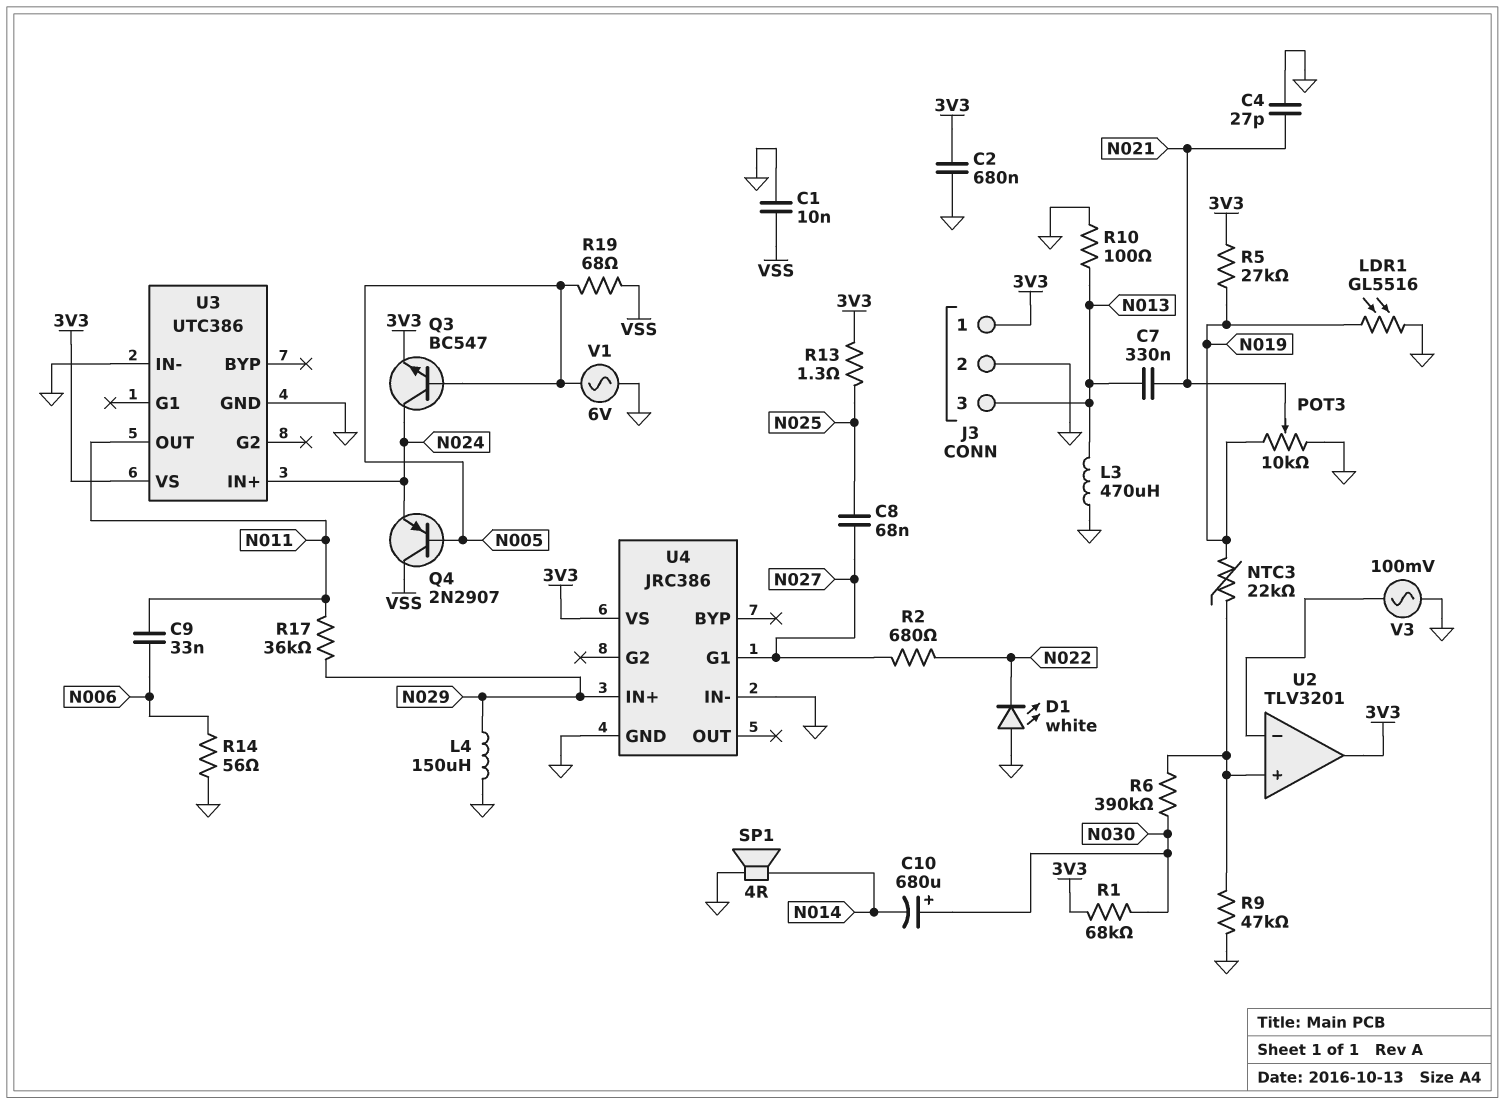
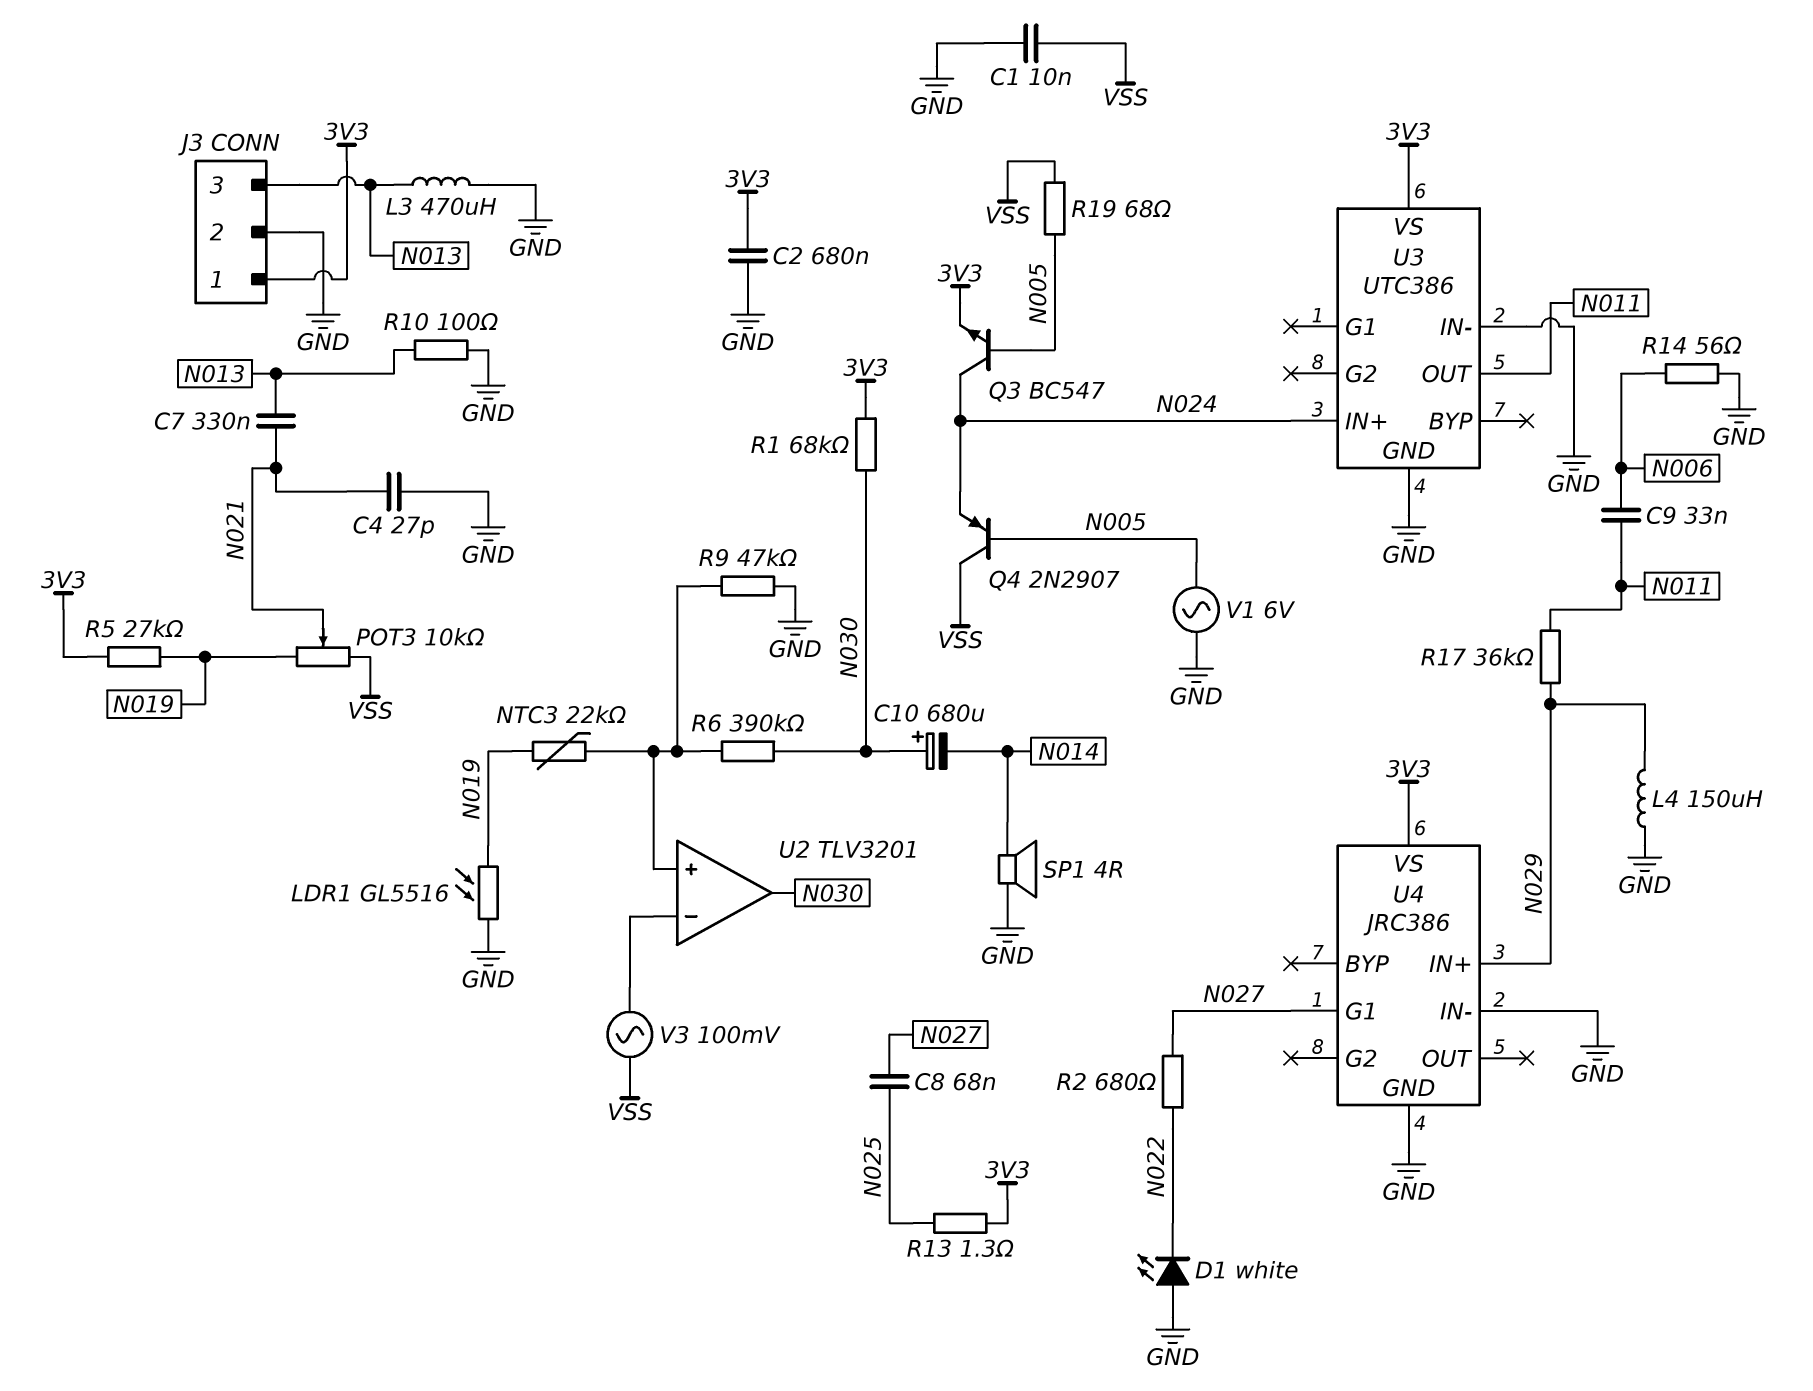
POT3: 10k (GND, N019, wiper N021) -> 10k (N019, VSS, wiper N021)
U2 pin out: 3V3 -> N030
V3: AC 100mV (GND, U2/in-) -> AC 100mV (U2/in-, VSS)

